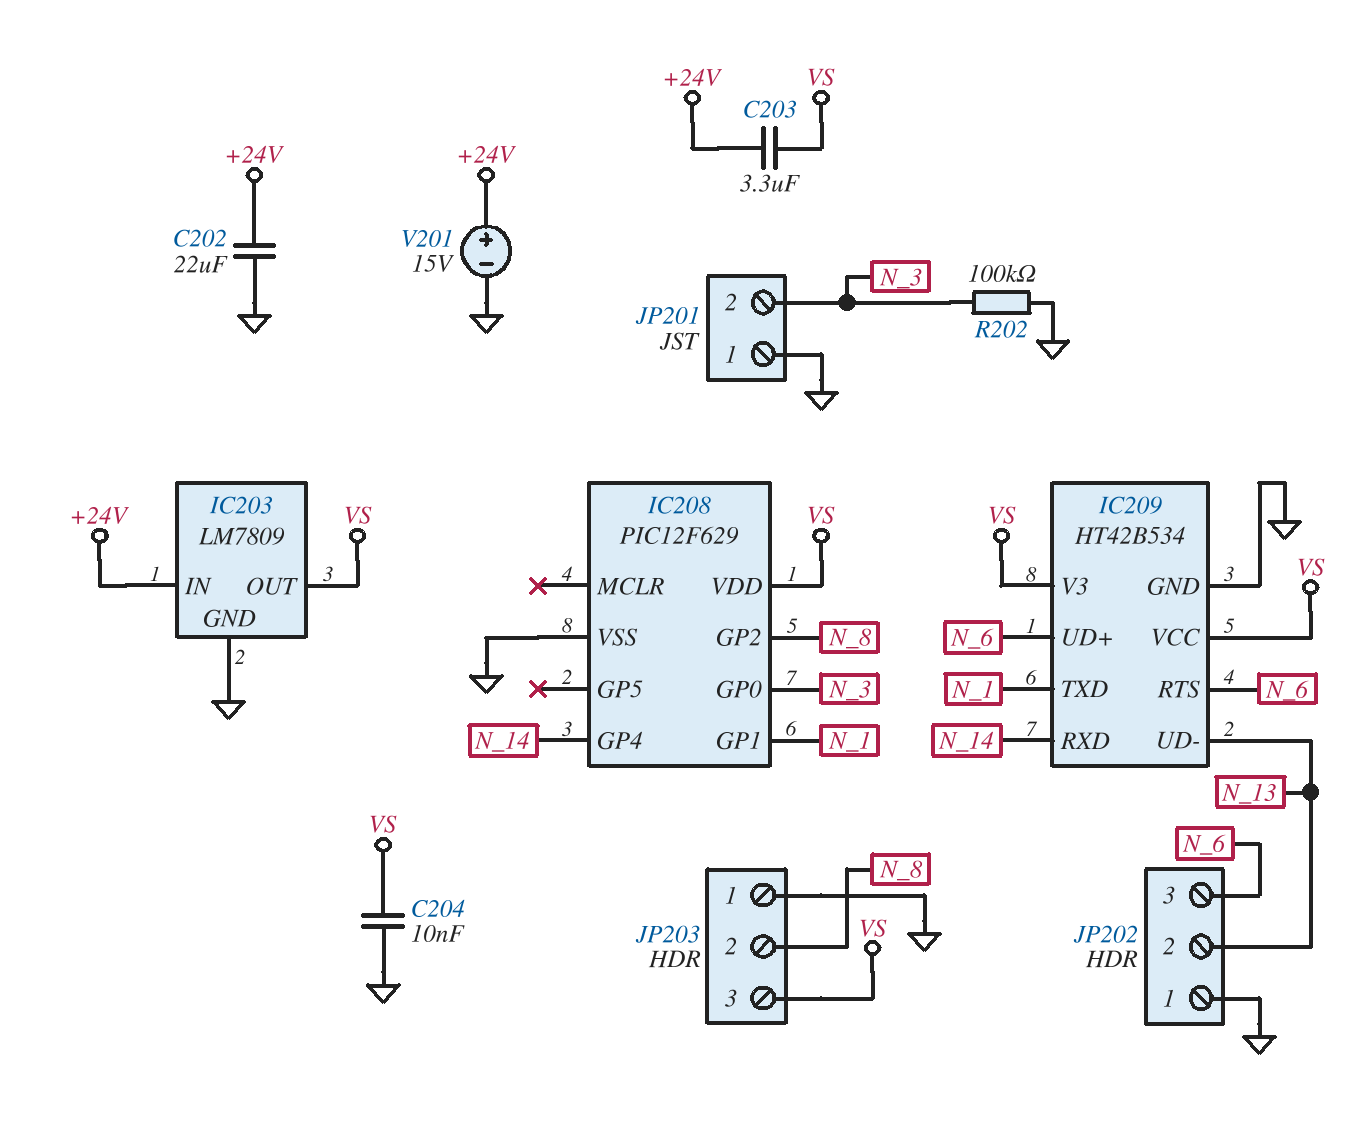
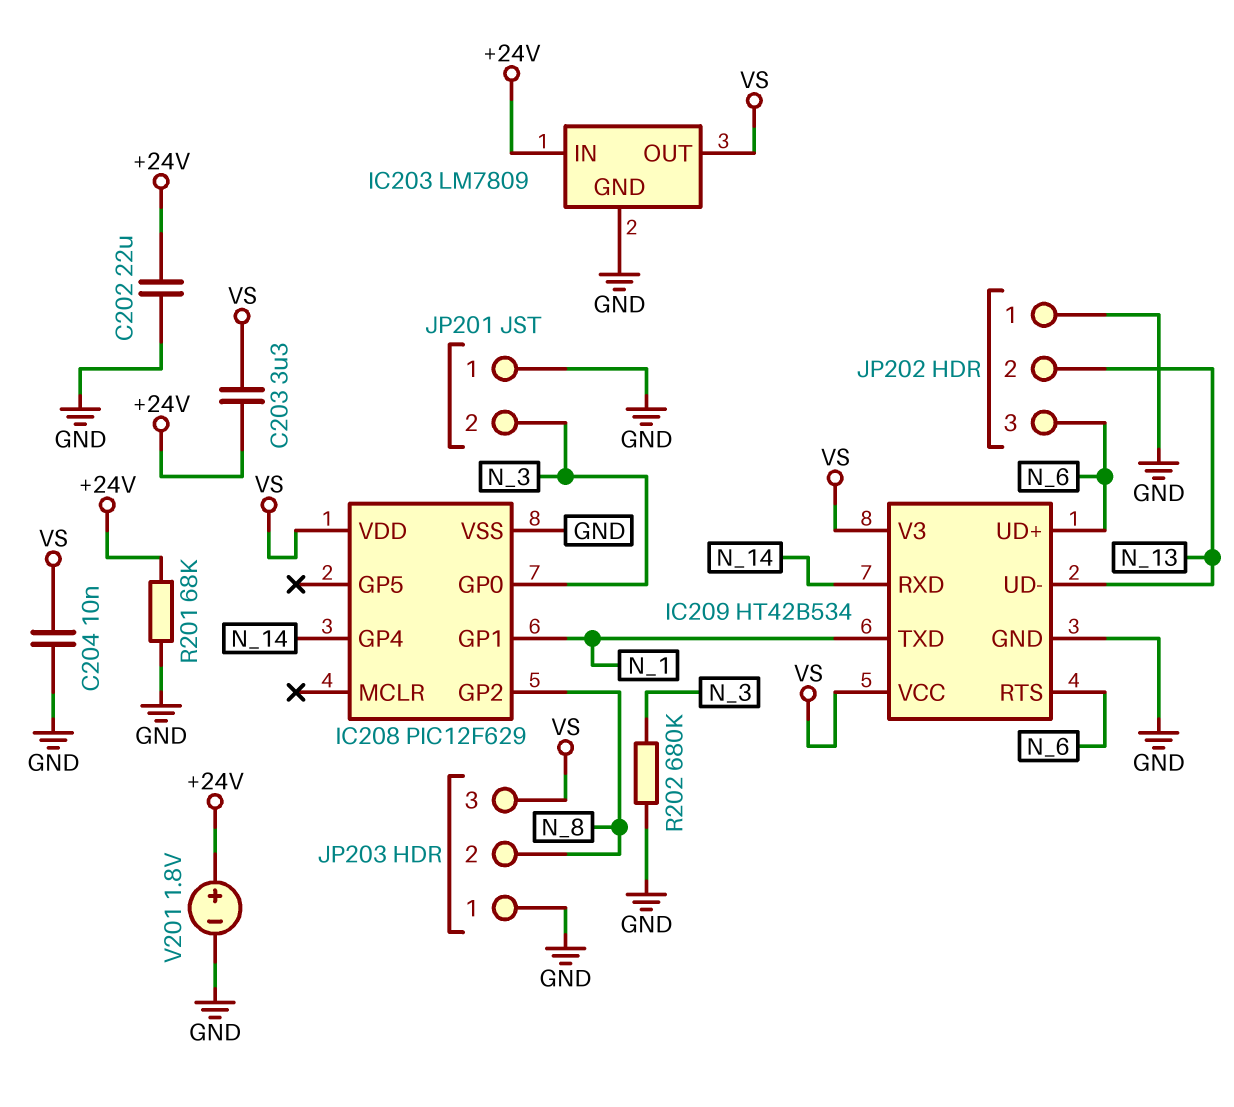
R201: none -> 68k (+24V, GND)
R202: 100k (GND, N_3) -> 680k (GND, N_3)
V201: 15V (plus +24V, minus GND) -> 1.8V (plus +24V, minus GND)

